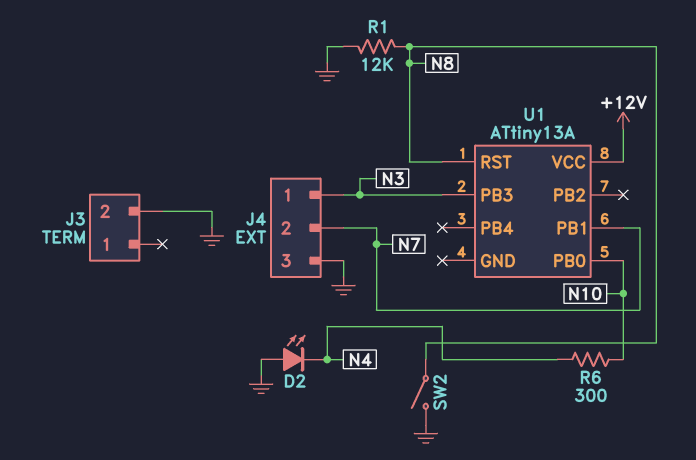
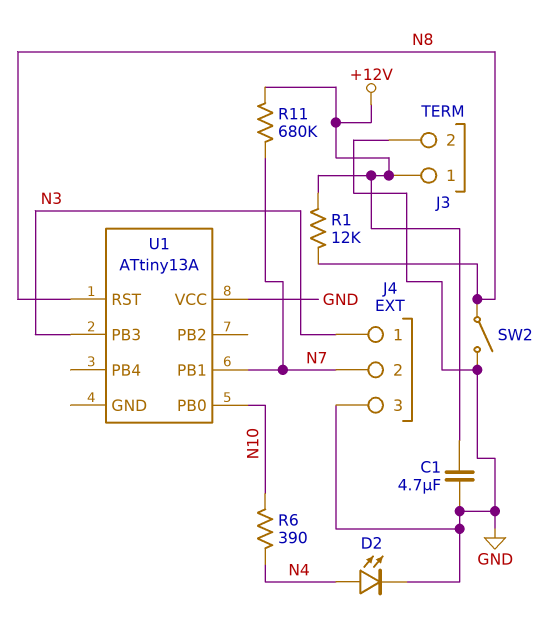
C1: none -> 4.7uF (+12V, GND)
D2: LED (A GND, K N4) -> LED (A N4, K GND)
J3 pin 1: none -> +12V
R1: 12k (GND, N8) -> 12k (+12V, N8)
R6: 300 (N4, N10) -> 390 (N4, N10)
R11: none -> 680k (+12V, N7)
U1 pin VCC: +12V -> GND

